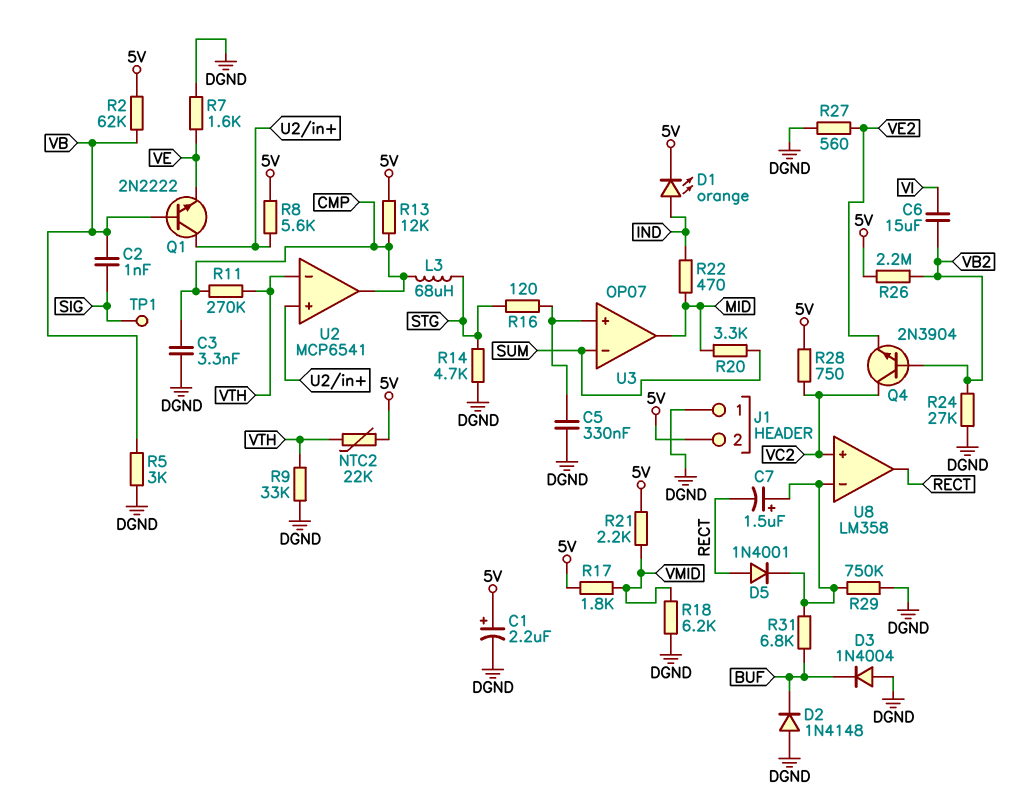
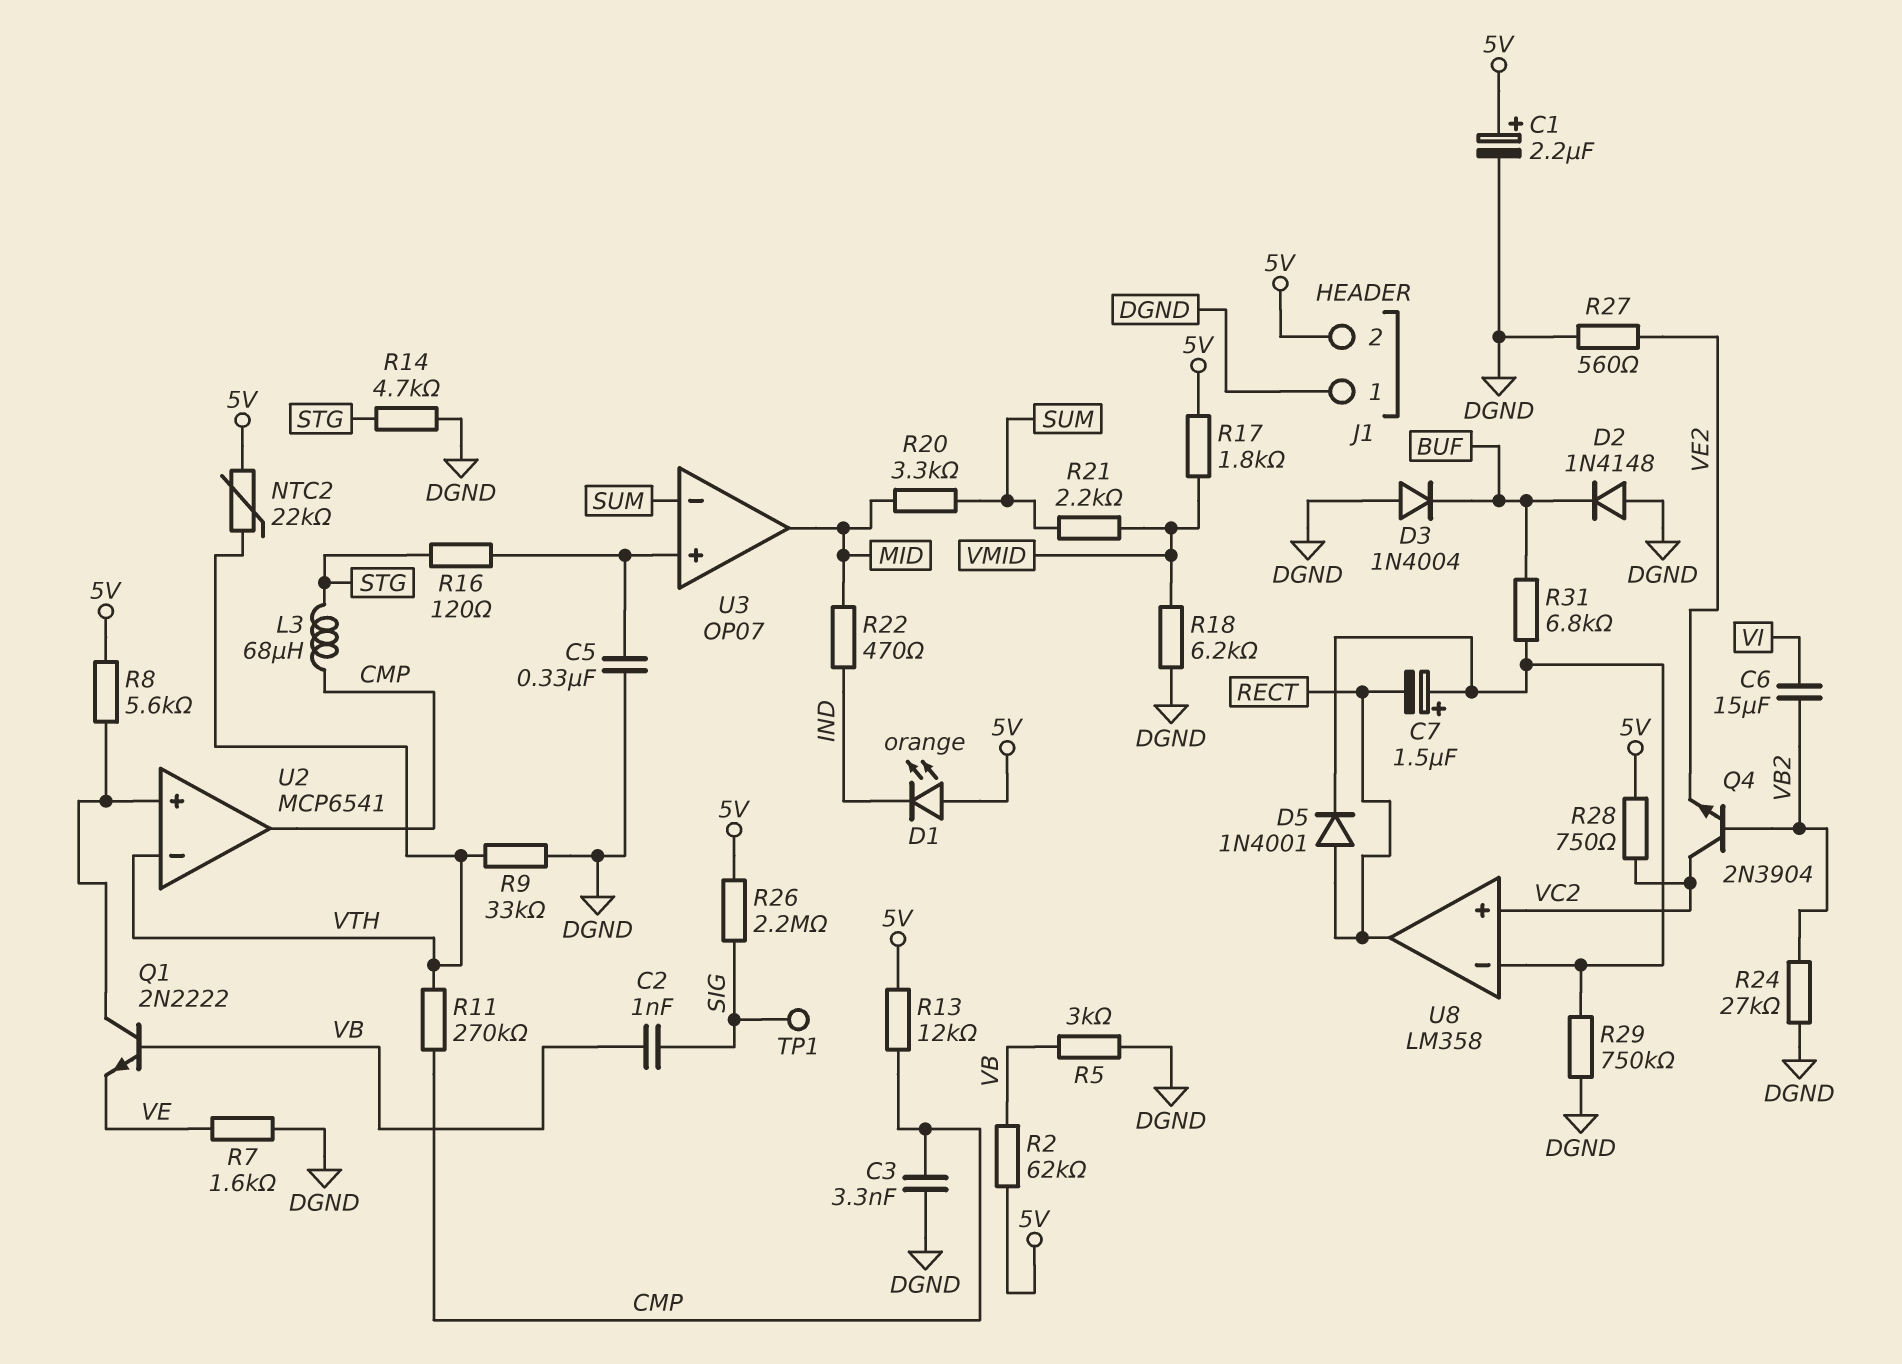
D1: LED orange (A IND, K 5V) -> LED orange (A 5V, K IND)
R21: 2.2k (5V, VMID) -> 2.2k (SUM, VMID)
R26: 2.2M (5V, VB2) -> 2.2M (5V, SIG)

